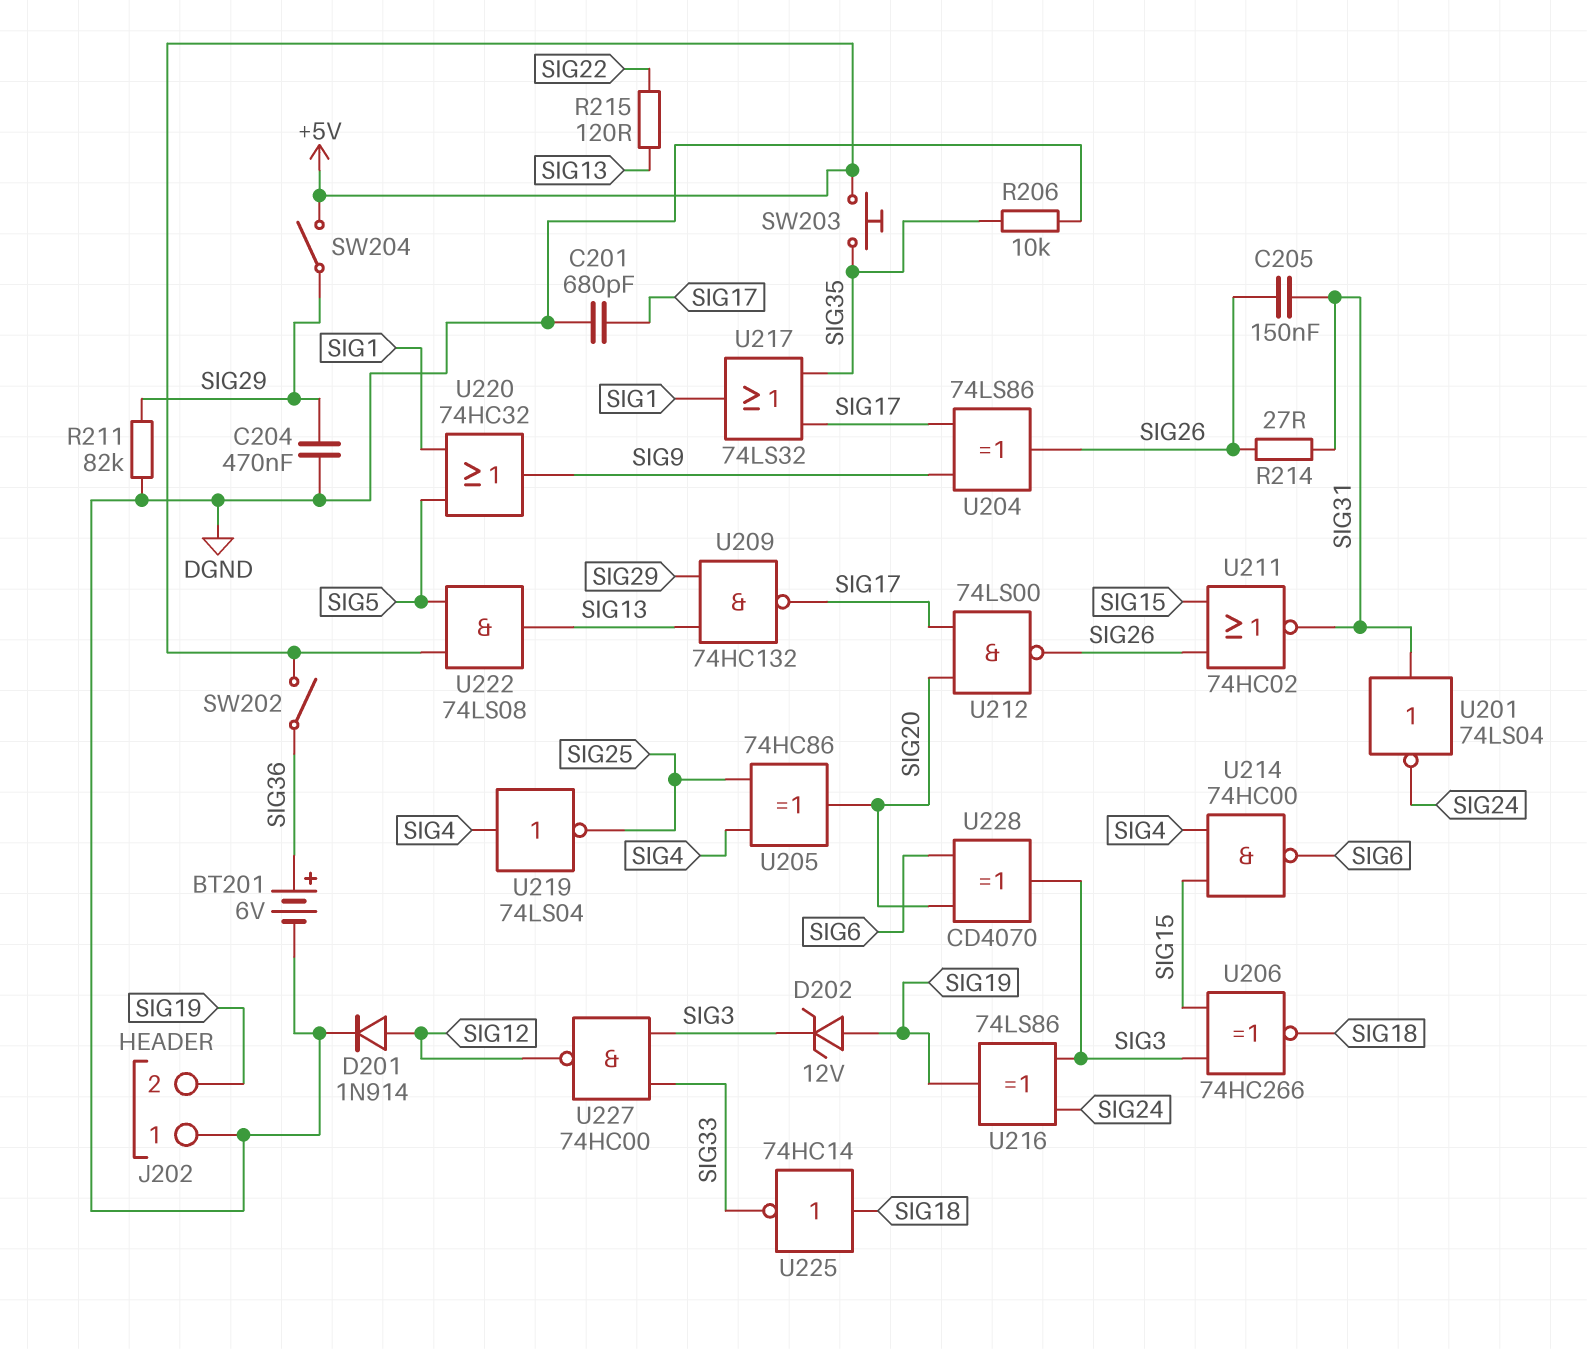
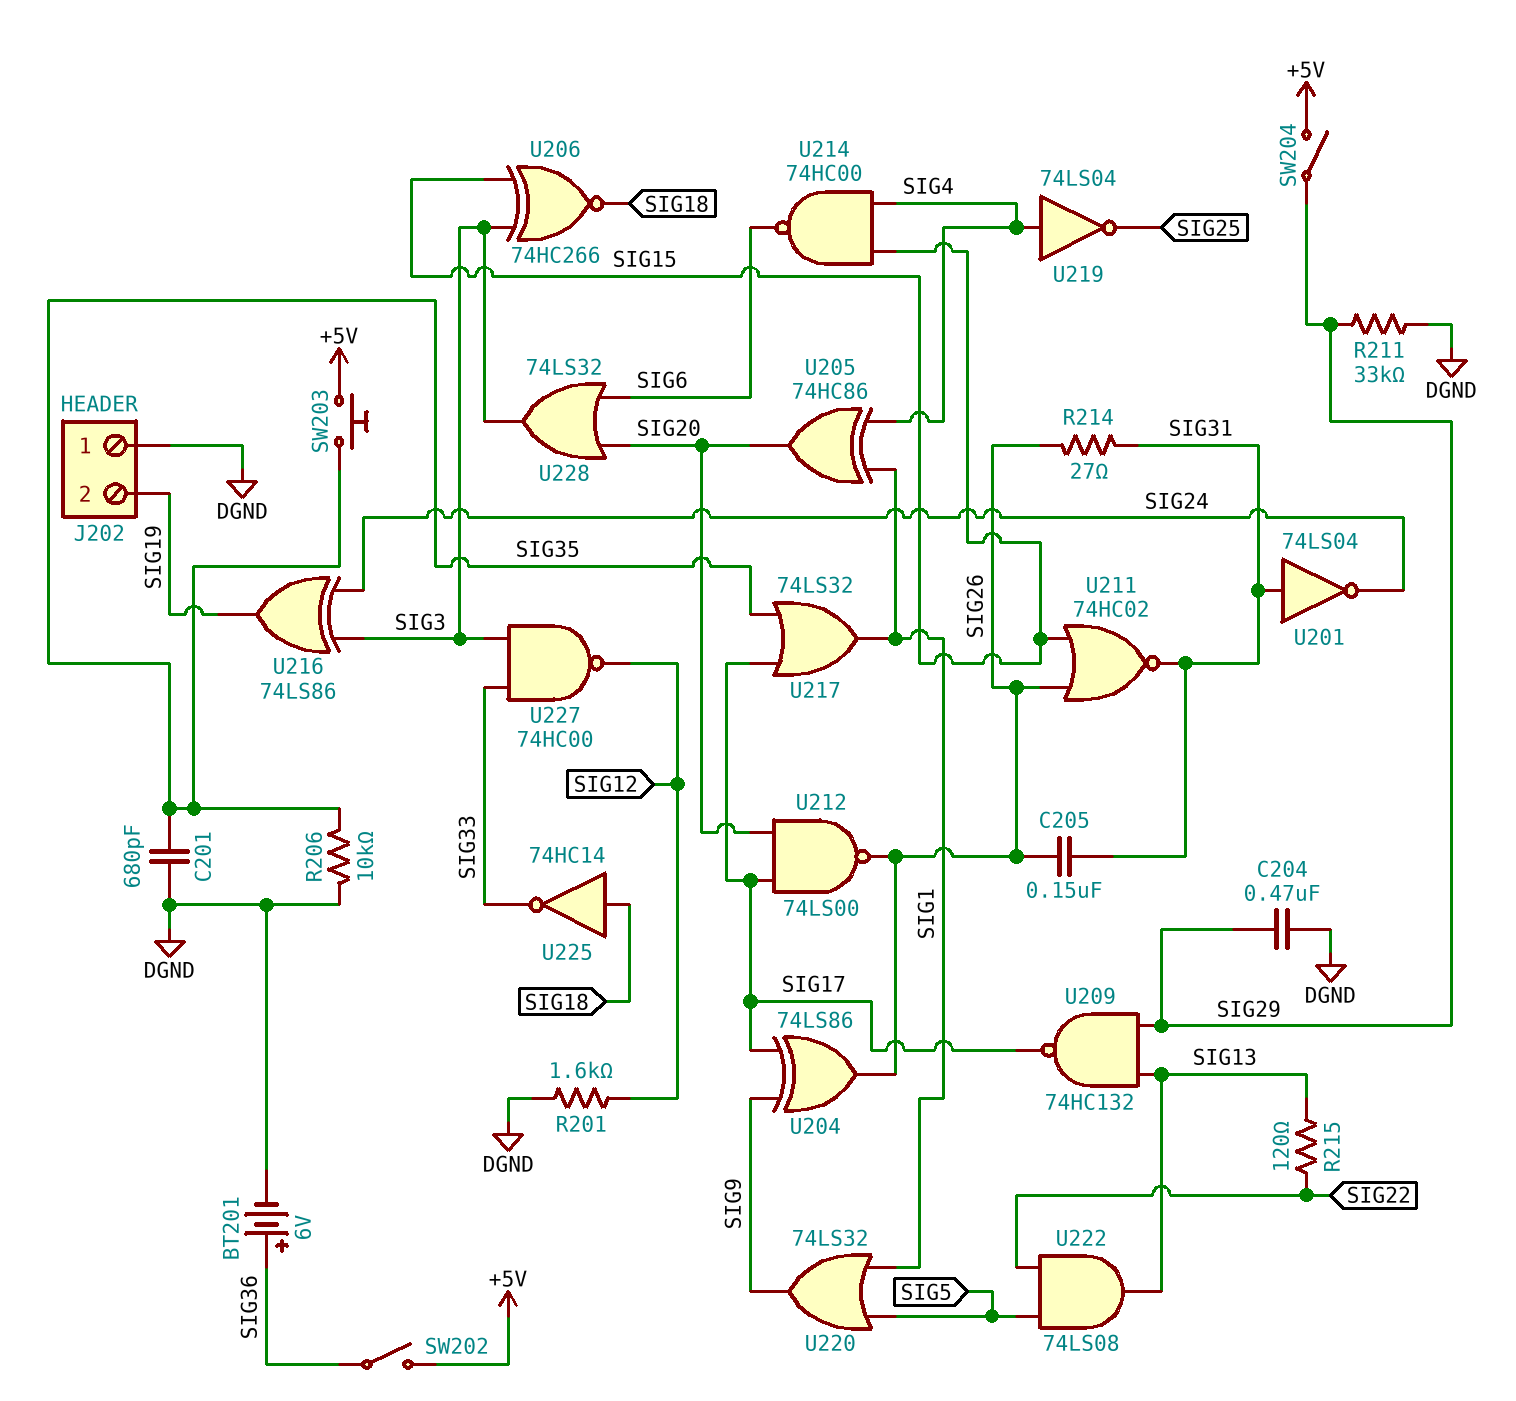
C201: 680pF (DGND, SIG17) -> 680pF (DGND, SIG35)
D201: diode 1N914 (A SIG12, K DGND) -> none
D202: zener 12V (A SIG19, K SIG3) -> none
R201: none -> 1.6k (DGND, SIG12)
R211: 82k (DGND, SIG29) -> 33k (DGND, SIG29)
U205: XOR 74HC86 (in SIG4, in SIG25, out SIG20) -> XOR 74HC86 (in SIG1, in SIG4, out SIG20)
U220: OR 74HC32 (in SIG1, in SIG5, out SIG9) -> OR 74LS32 (in SIG1, in SIG5, out SIG9)
U222: AND 74LS08 (in +5V, in SIG5, out SIG13) -> AND 74LS08 (in SIG5, in SIG22, out SIG13)
U228: XOR CD4070 (in SIG6, in SIG20, out SIG3) -> OR 74LS32 (in SIG6, in SIG20, out SIG3)

